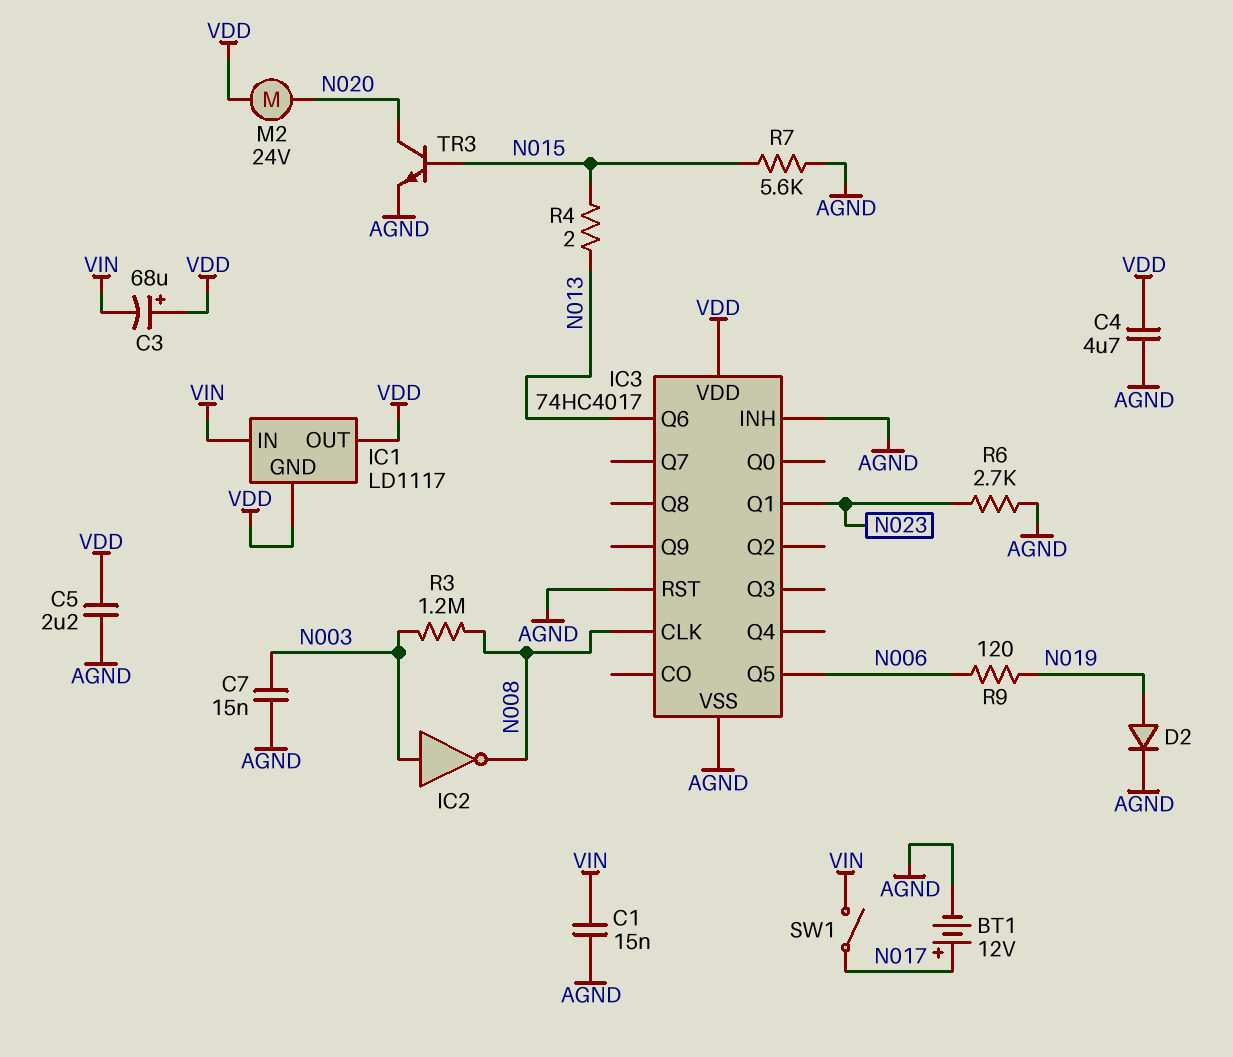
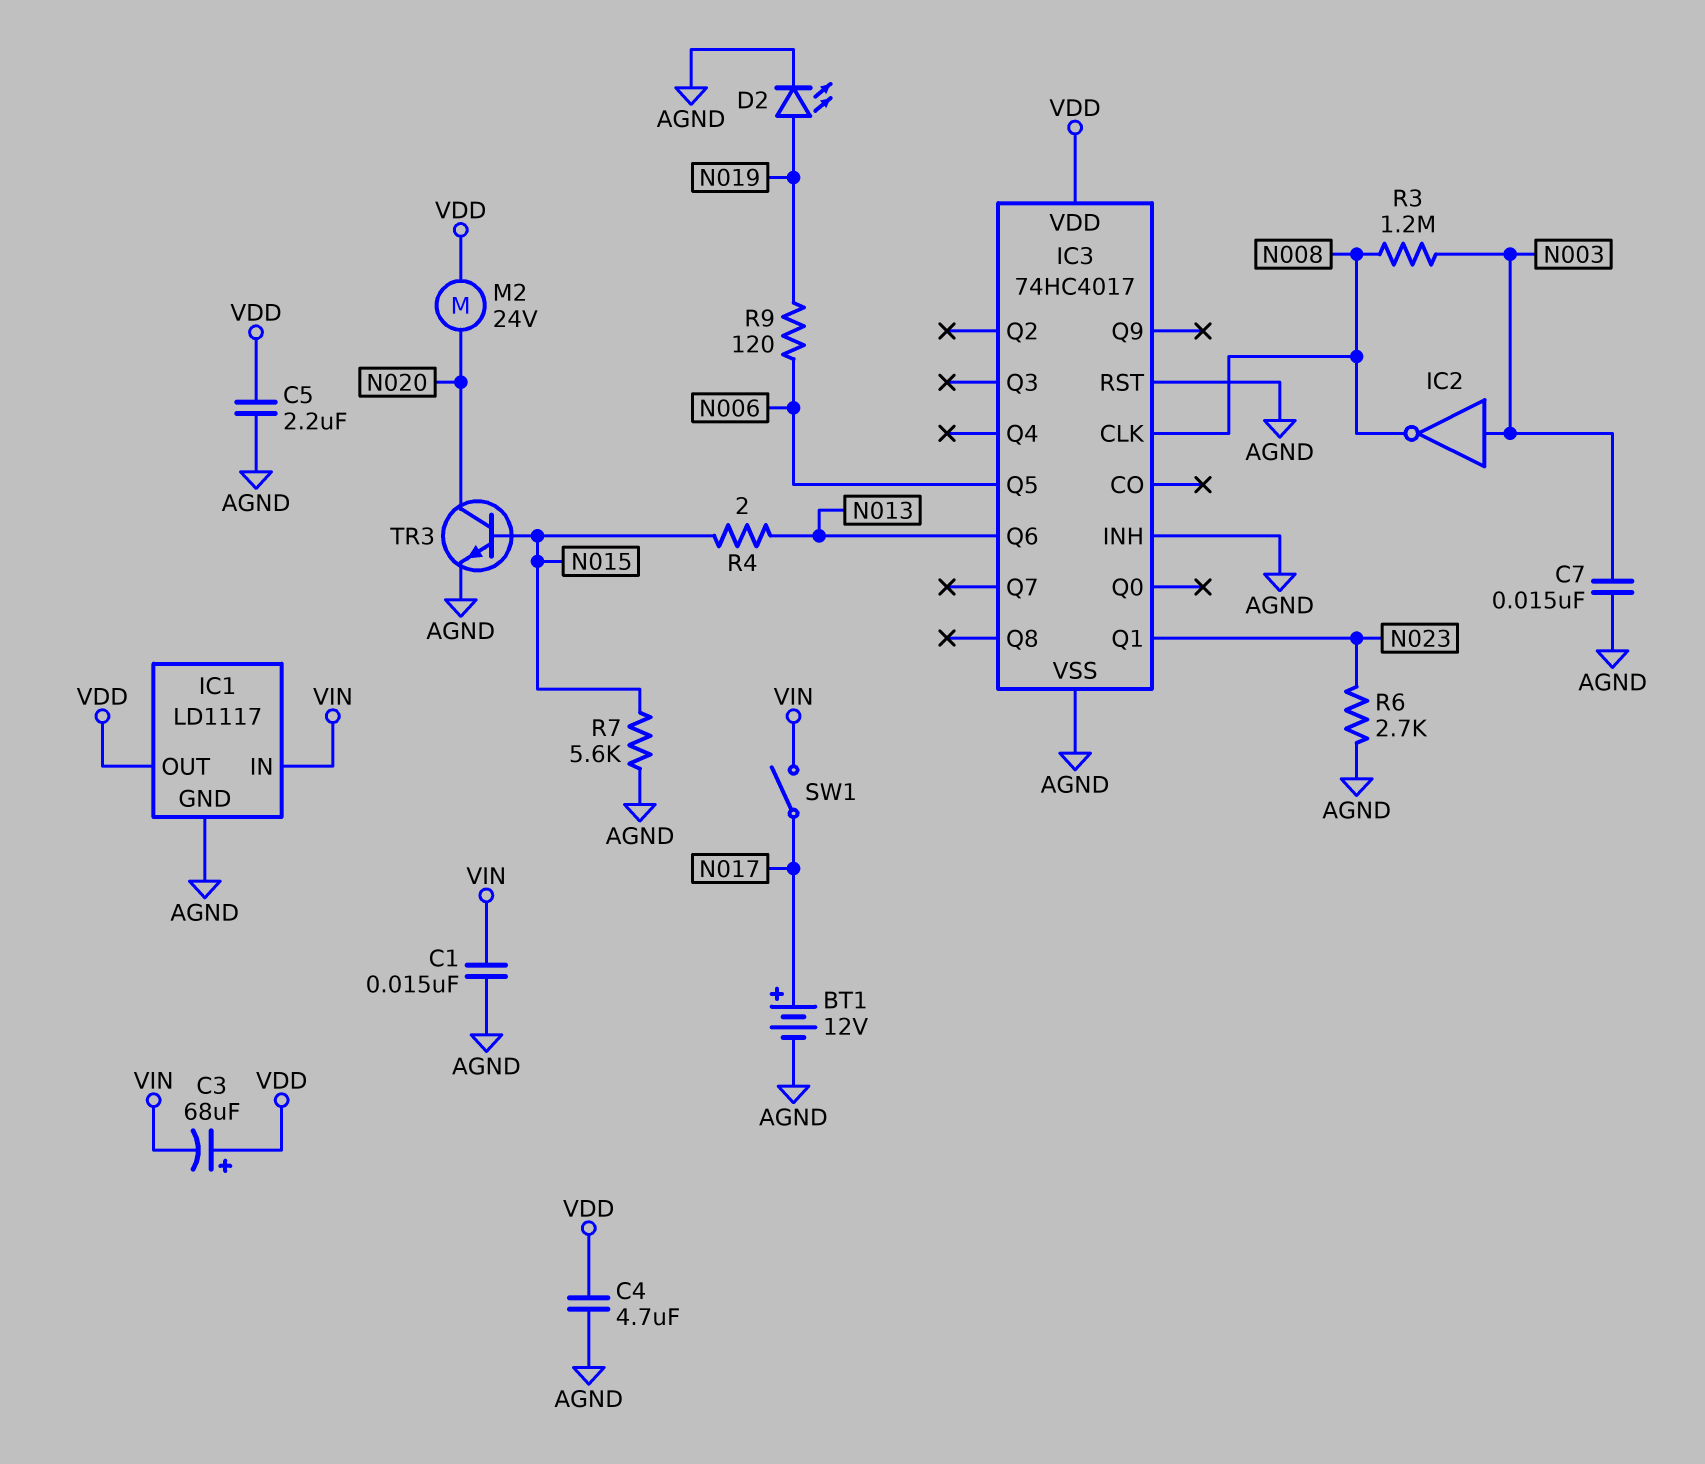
D2: diode (A N019, K AGND) -> LED (A N019, K AGND)
IC1 pin GND: VDD -> AGND

